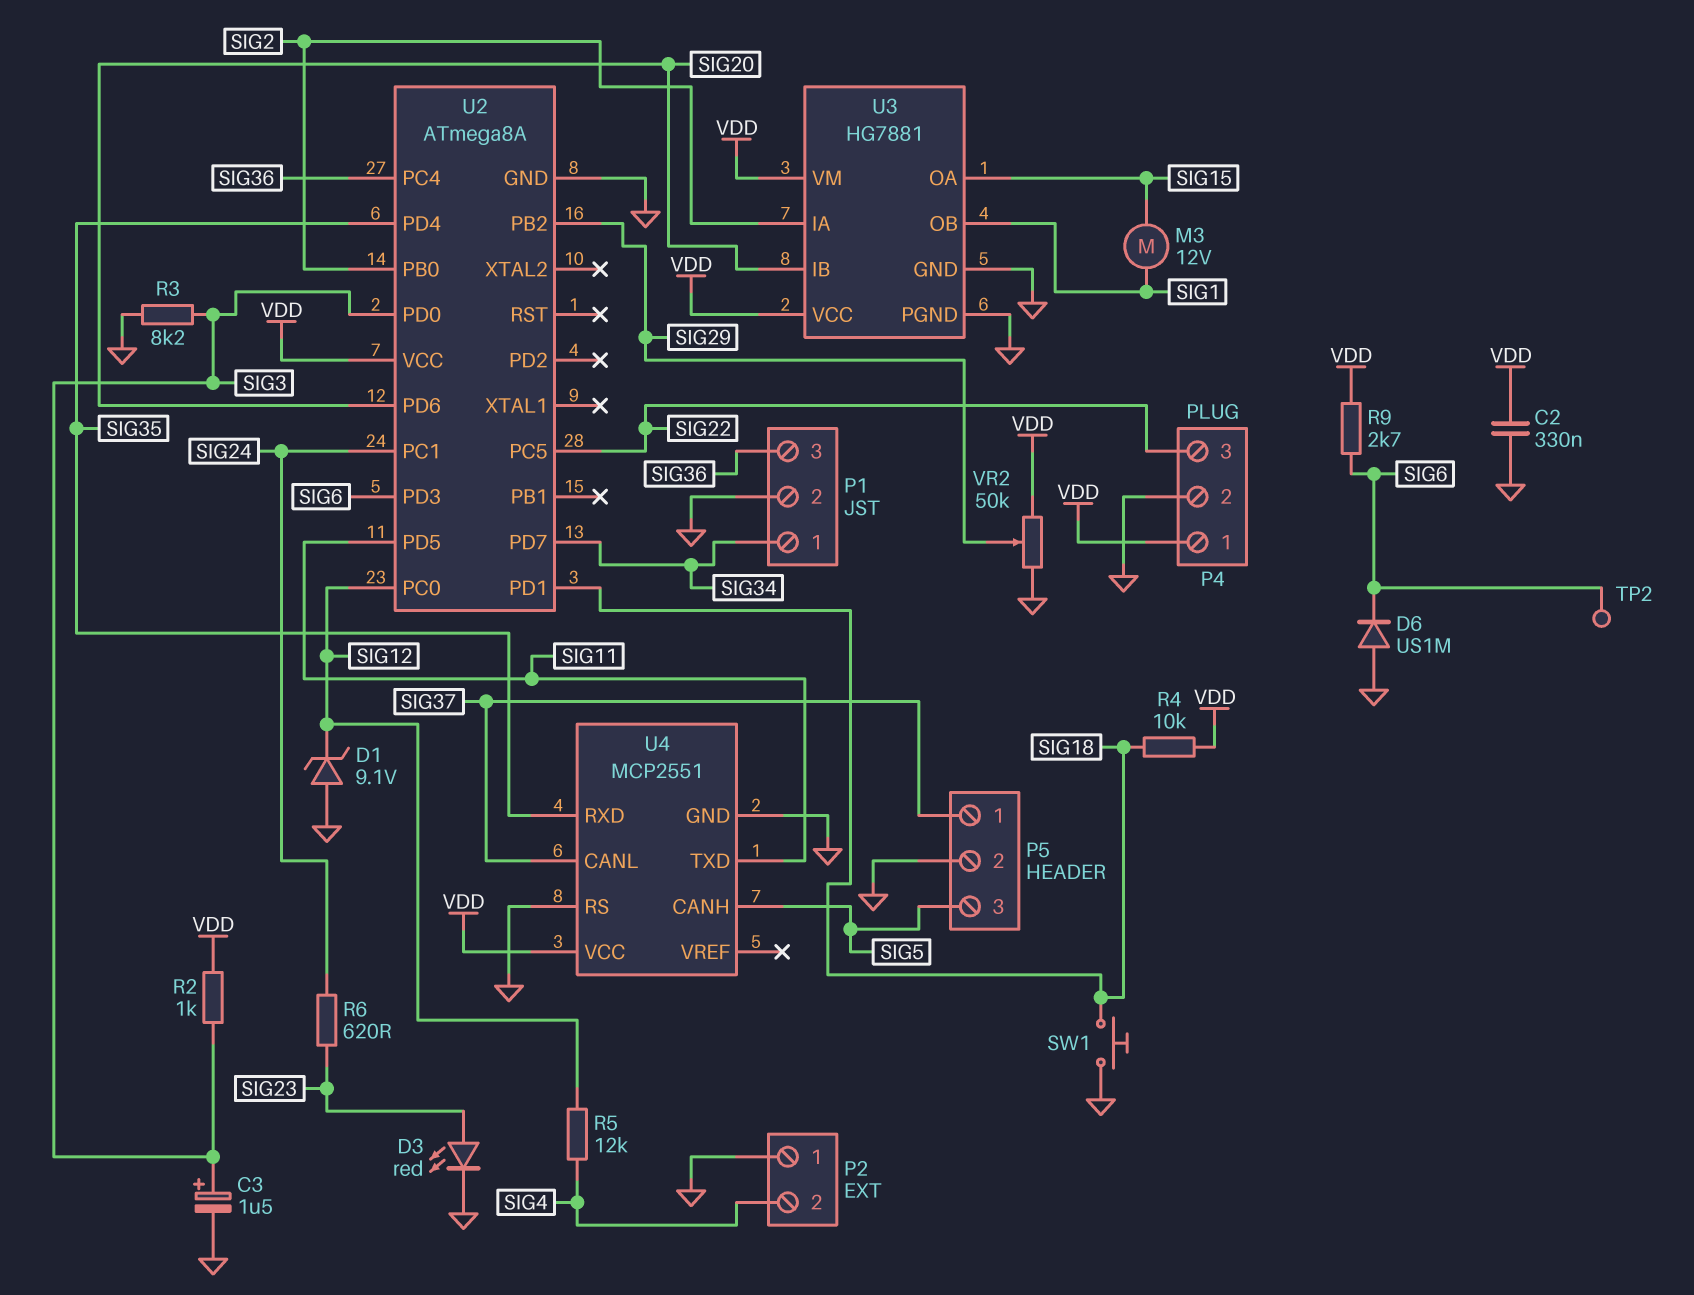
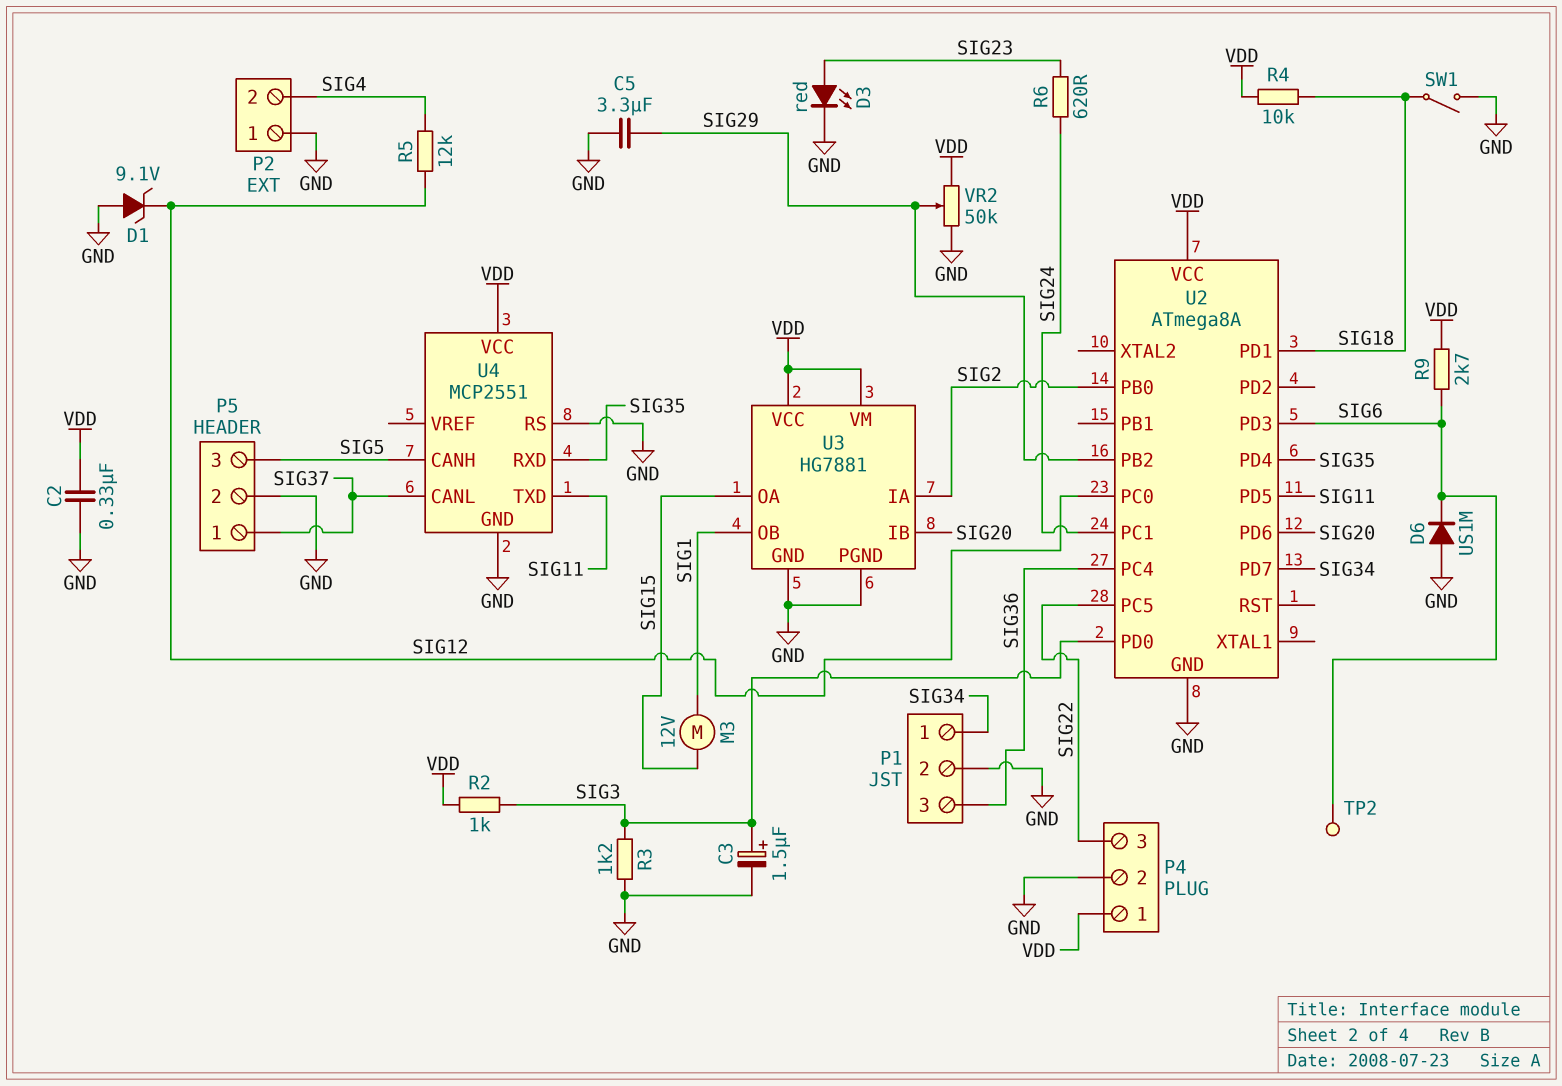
C5: none -> 3.3uF (GND, SIG29)
R3: 8.2k (GND, SIG3) -> 1.2k (GND, SIG3)
SW1: button (GND, SIG18) -> switch (GND, SIG18)

